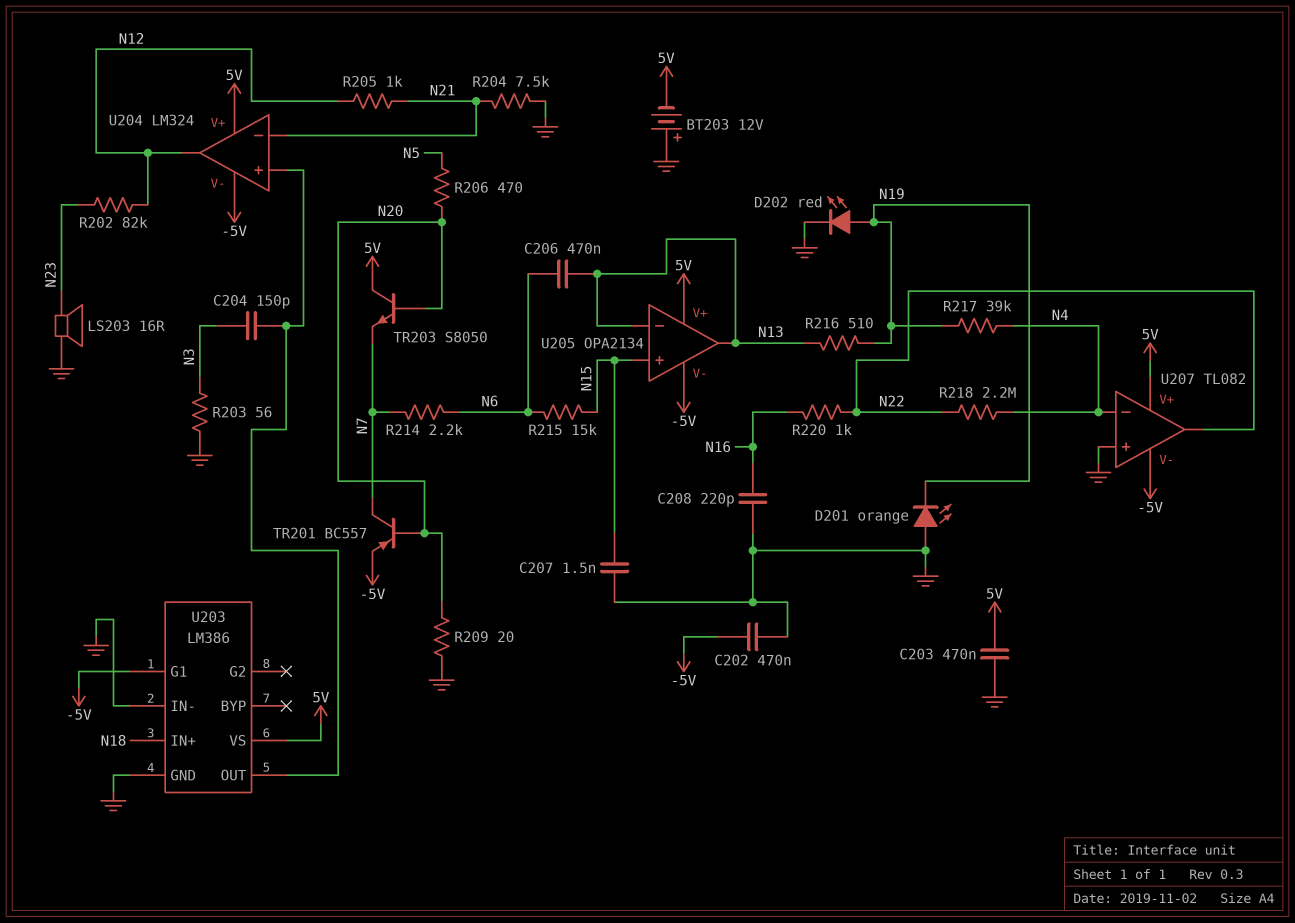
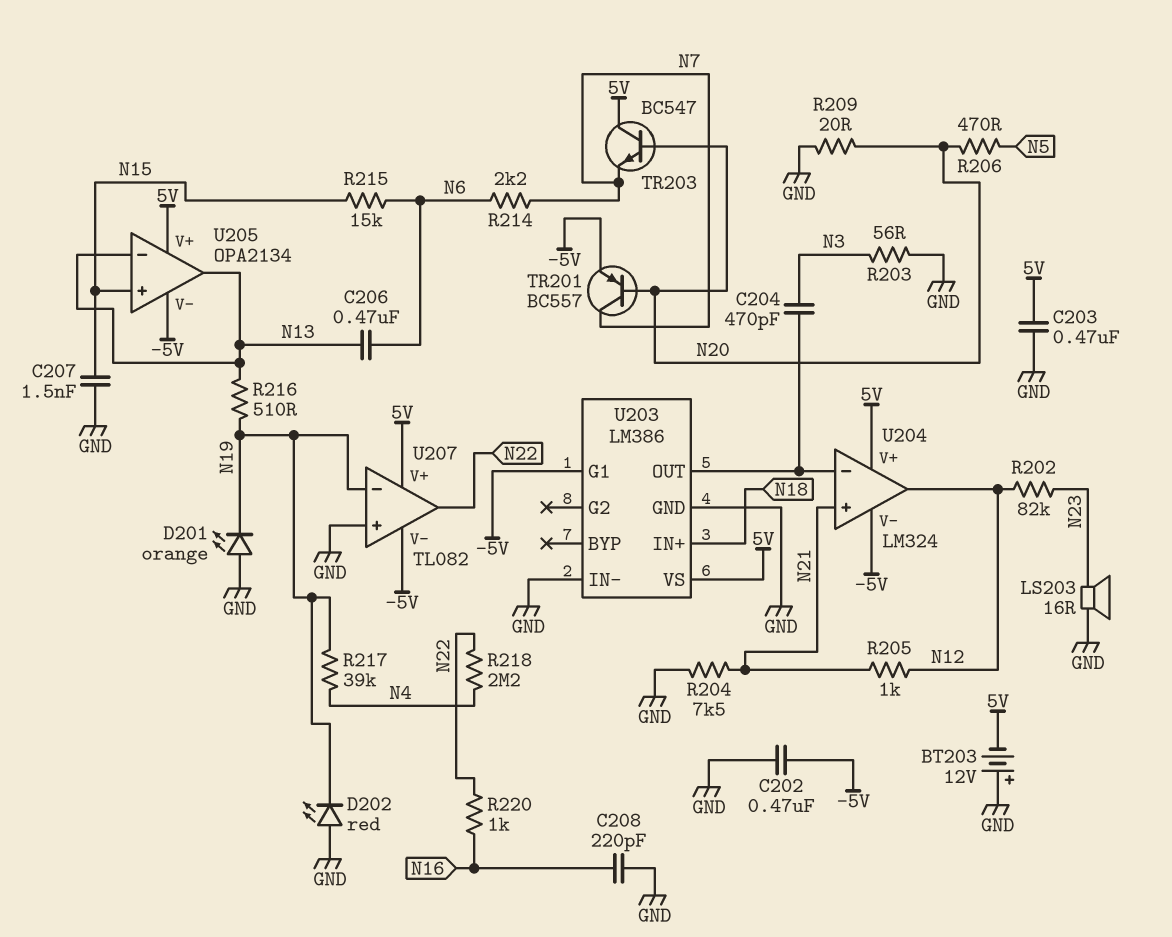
C204: 150pF (N3, U203/OUT) -> 470pF (N3, U203/OUT)
D202: LED red (A N19, K GND) -> LED red (A GND, K N19)
TR203: NPN S8050 (B N20, C 5V, E N7) -> NPN BC547 (B N20, C 5V, E N7)
U204 pin in+: U203/OUT -> N21
U204 pin in-: N21 -> U203/OUT
U207 pin in-: N4 -> N19

